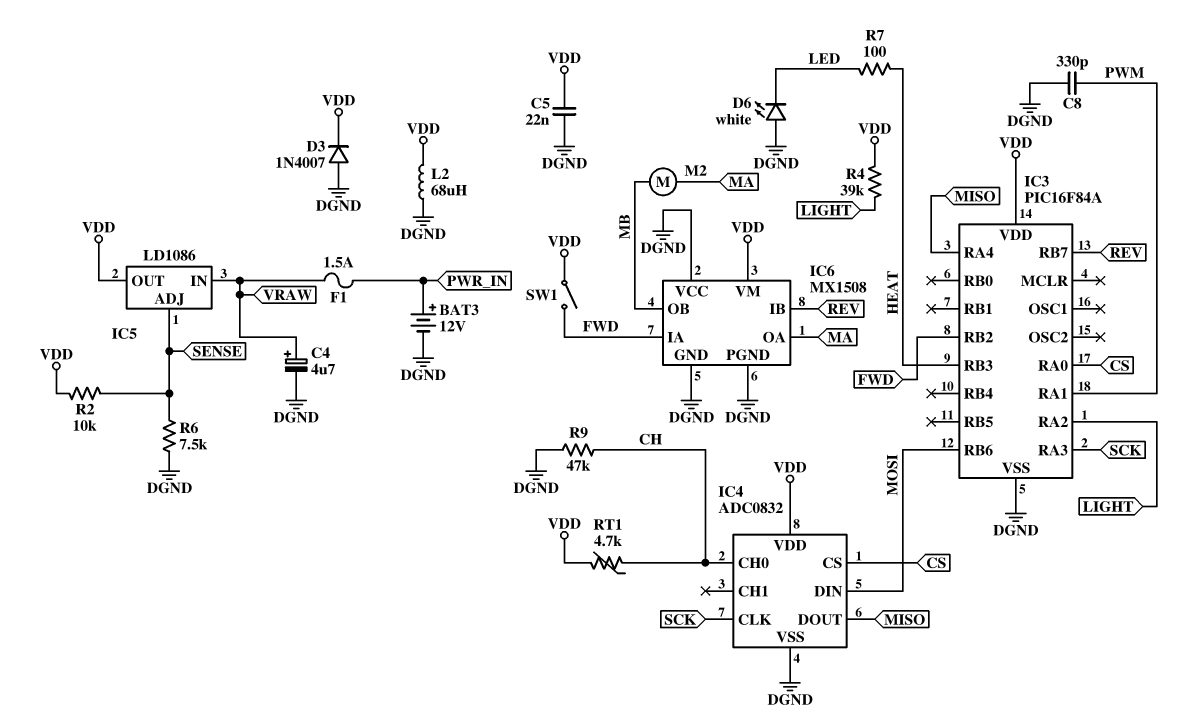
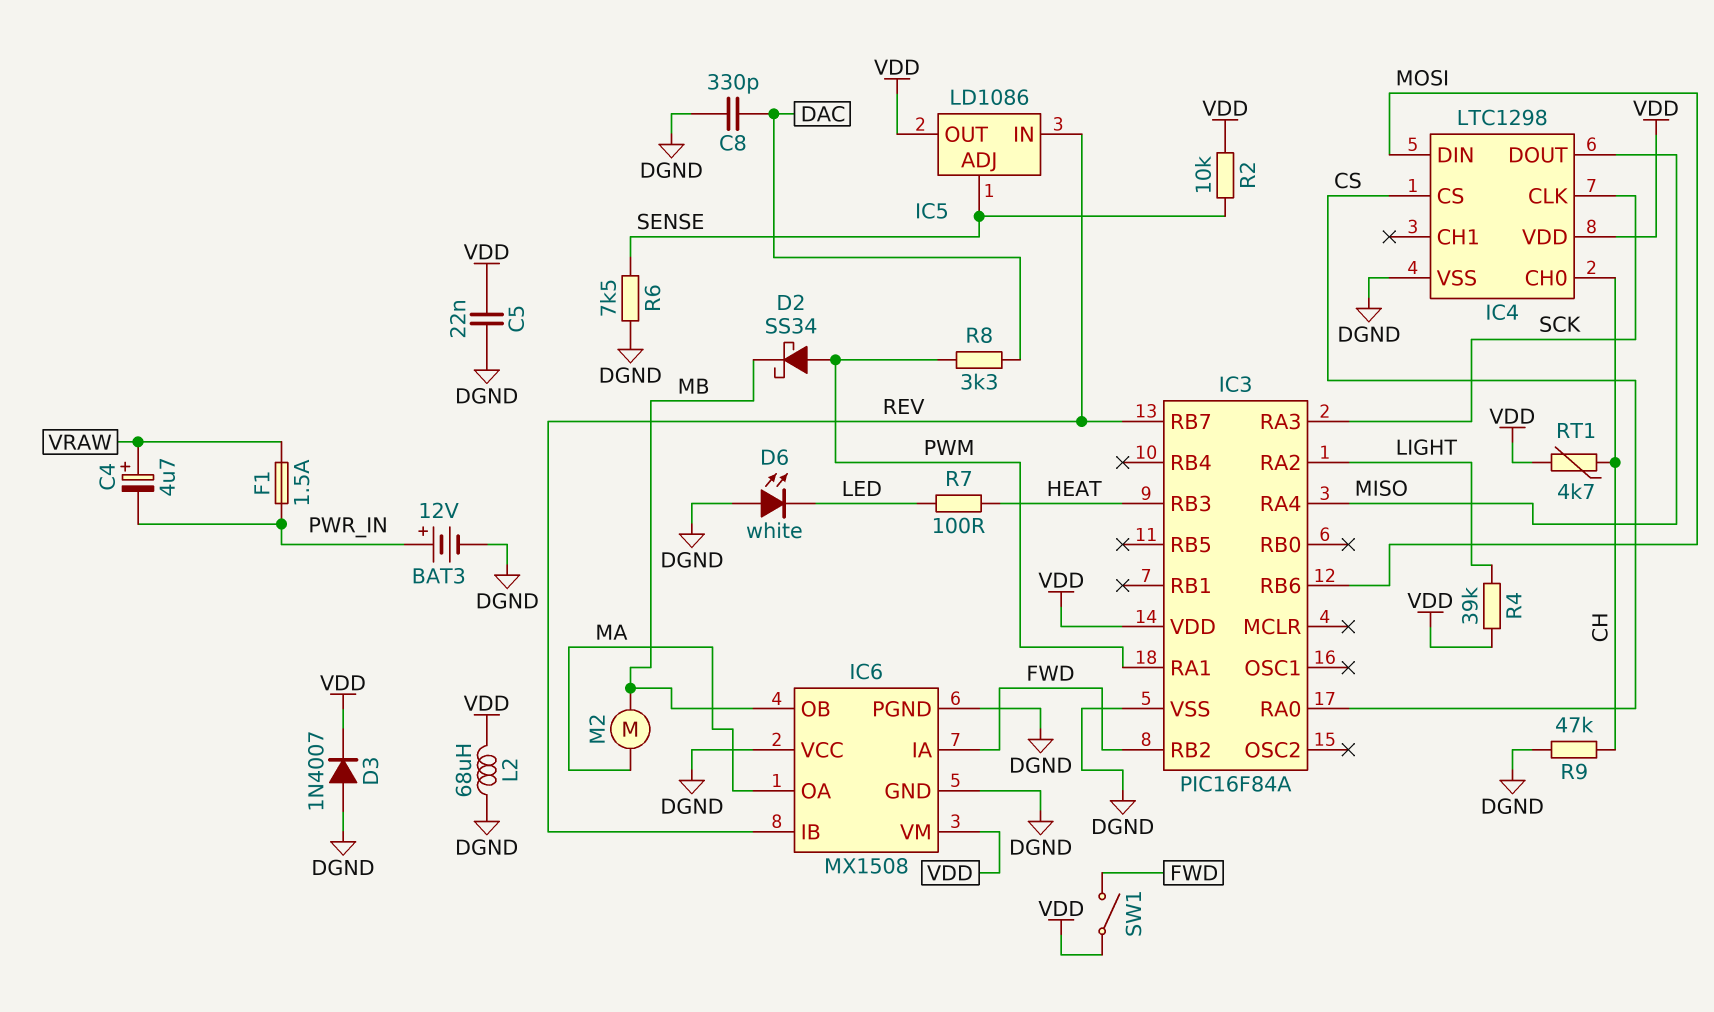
C4: 4.7uF (plus VRAW, minus DGND) -> 4.7uF (plus VRAW, minus PWR_IN)
C8: 330pF (DGND, PWM) -> 330pF (DAC, DGND)
D2: none -> schottky SS34 (A PWM, K MB)
IC4: ADC0832 -> LTC1298
IC5 pin IN: VRAW -> REV
R8: none -> 3.3k (DAC, PWM)

